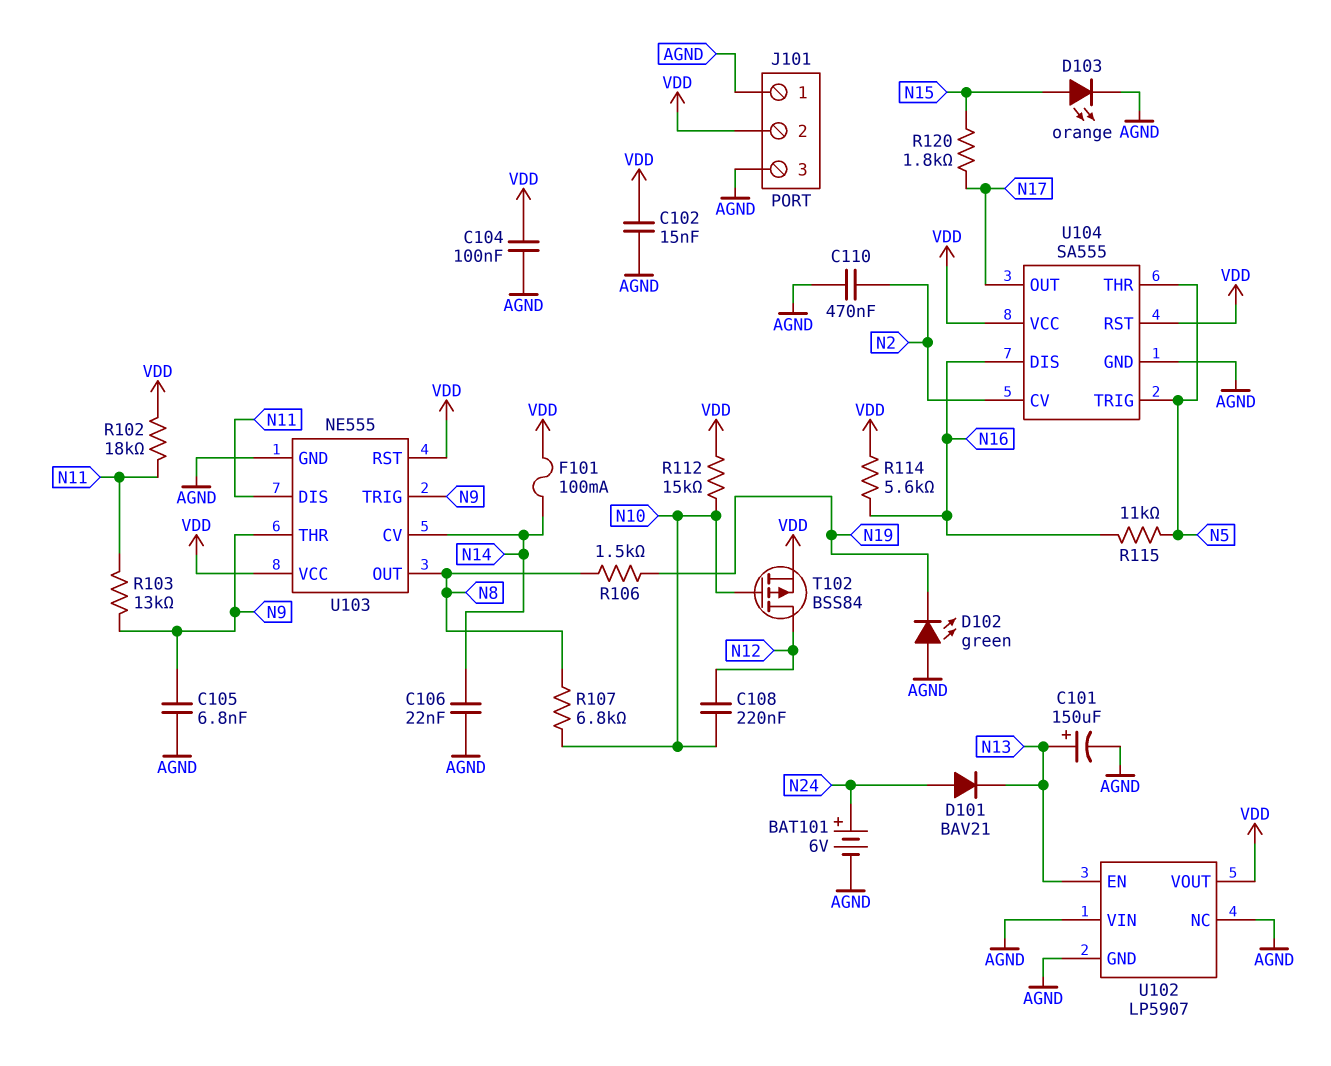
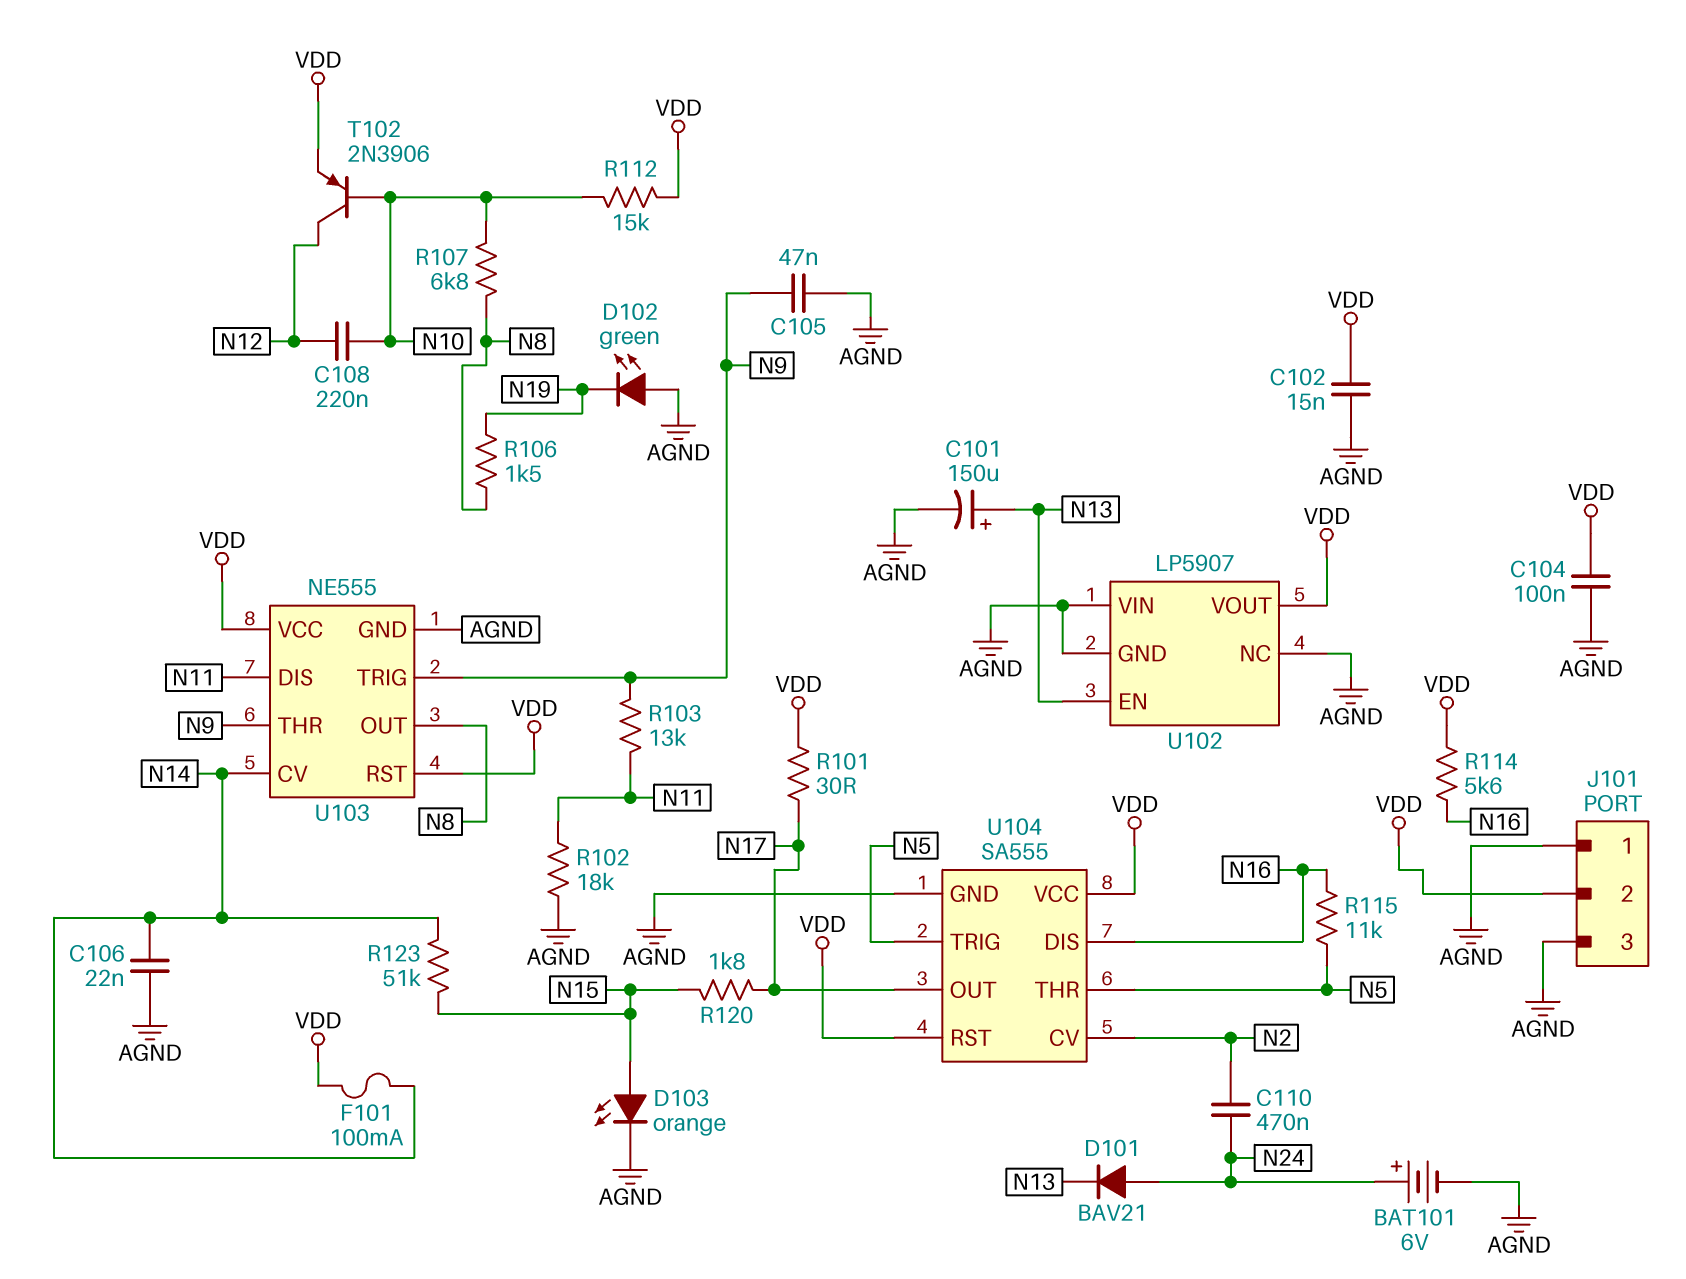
C105: 6.8nF (AGND, N9) -> 47nF (AGND, N9)
C110: 470nF (AGND, N2) -> 470nF (N2, N24)
R101: none -> 30 (N17, VDD)
R102: 18k (N11, VDD) -> 18k (AGND, N11)
R123: none -> 51k (N14, N15)
T102: PMOS BSS84 (G N10, D N12, S VDD) -> PNP 2N3906 (B N10, C N12, E VDD)

